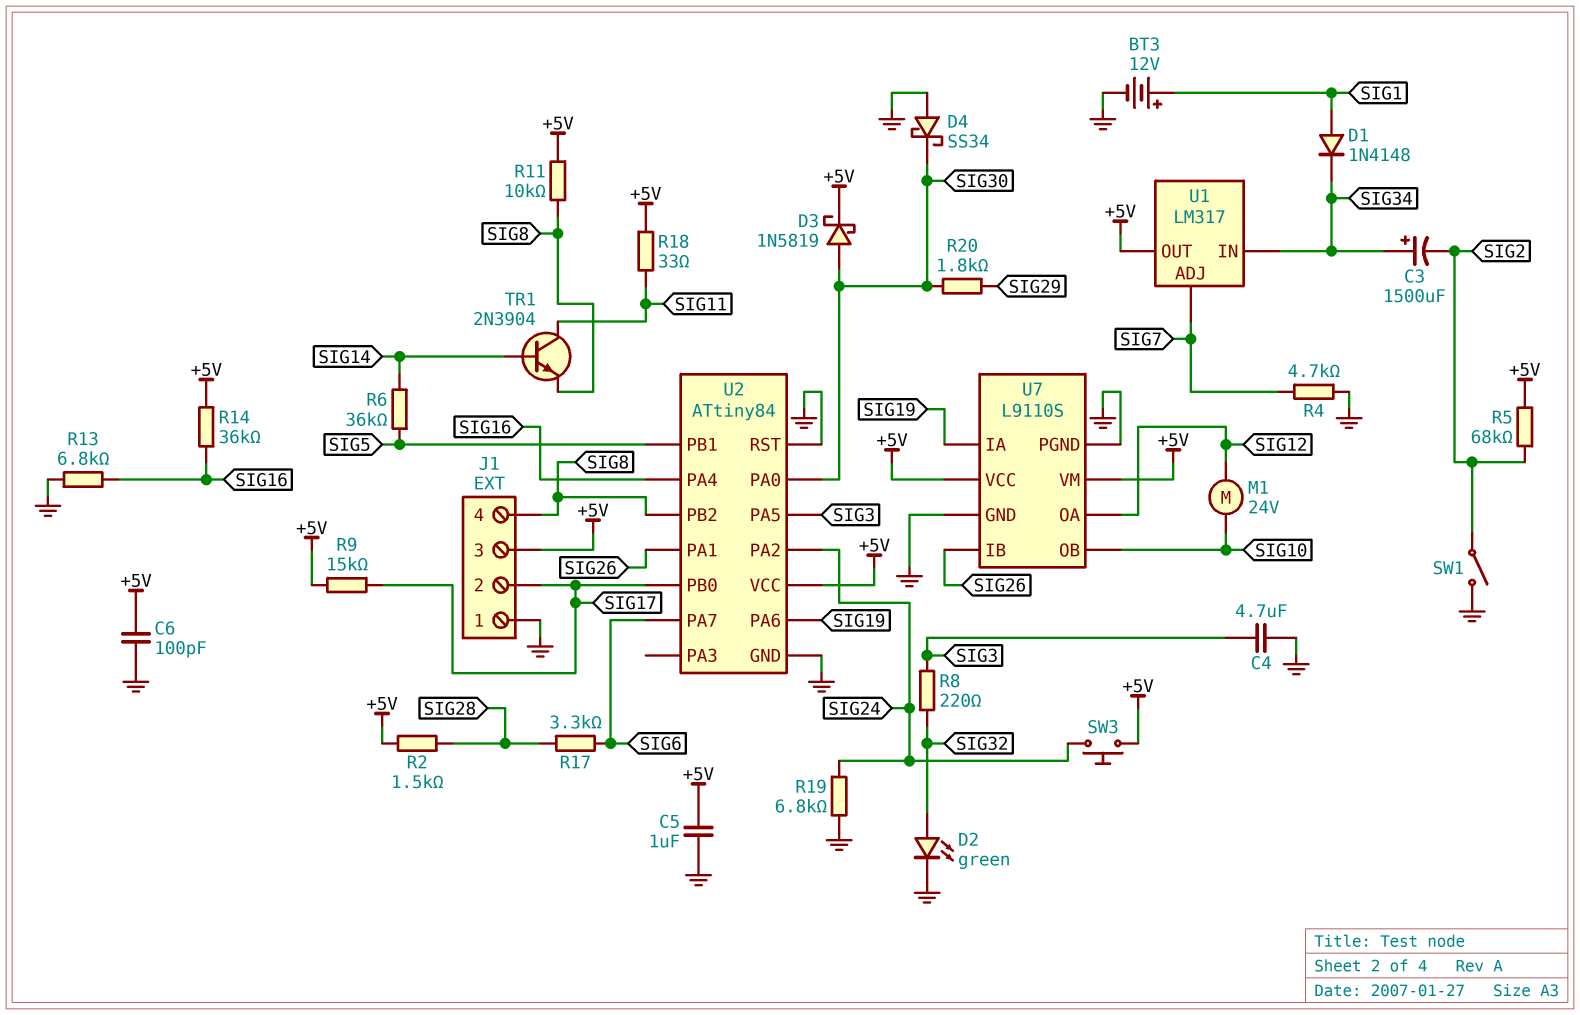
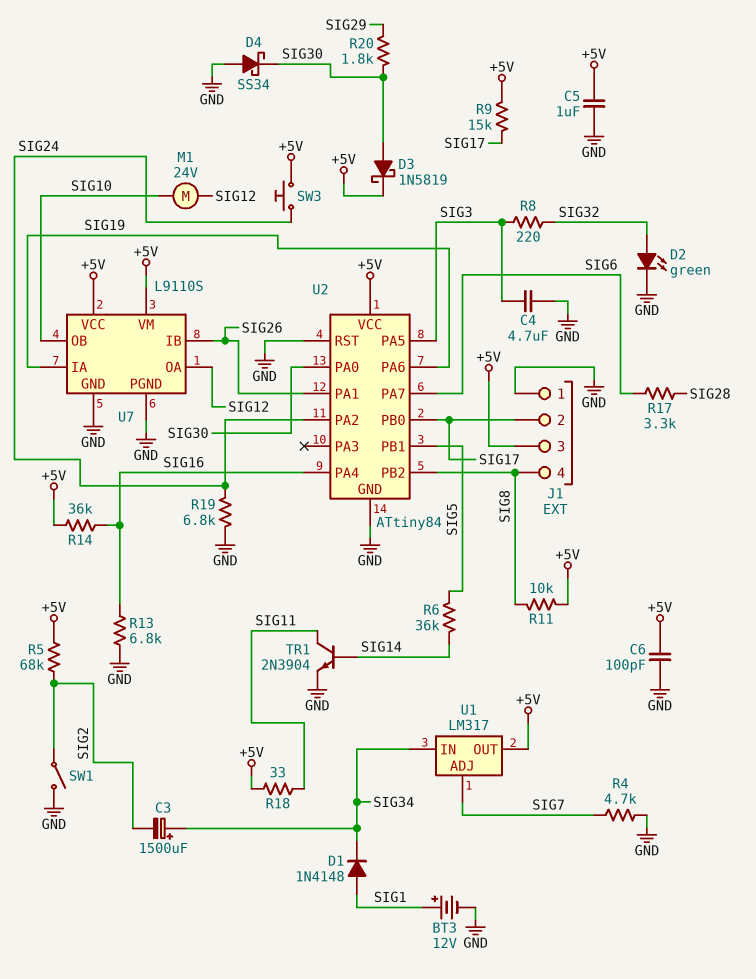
R2: 1.5k (+5V, SIG28) -> none
TR1: NPN 2N3904 (B SIG14, C SIG11, E SIG8) -> NPN 2N3904 (B SIG14, C SIG11, E GND)

